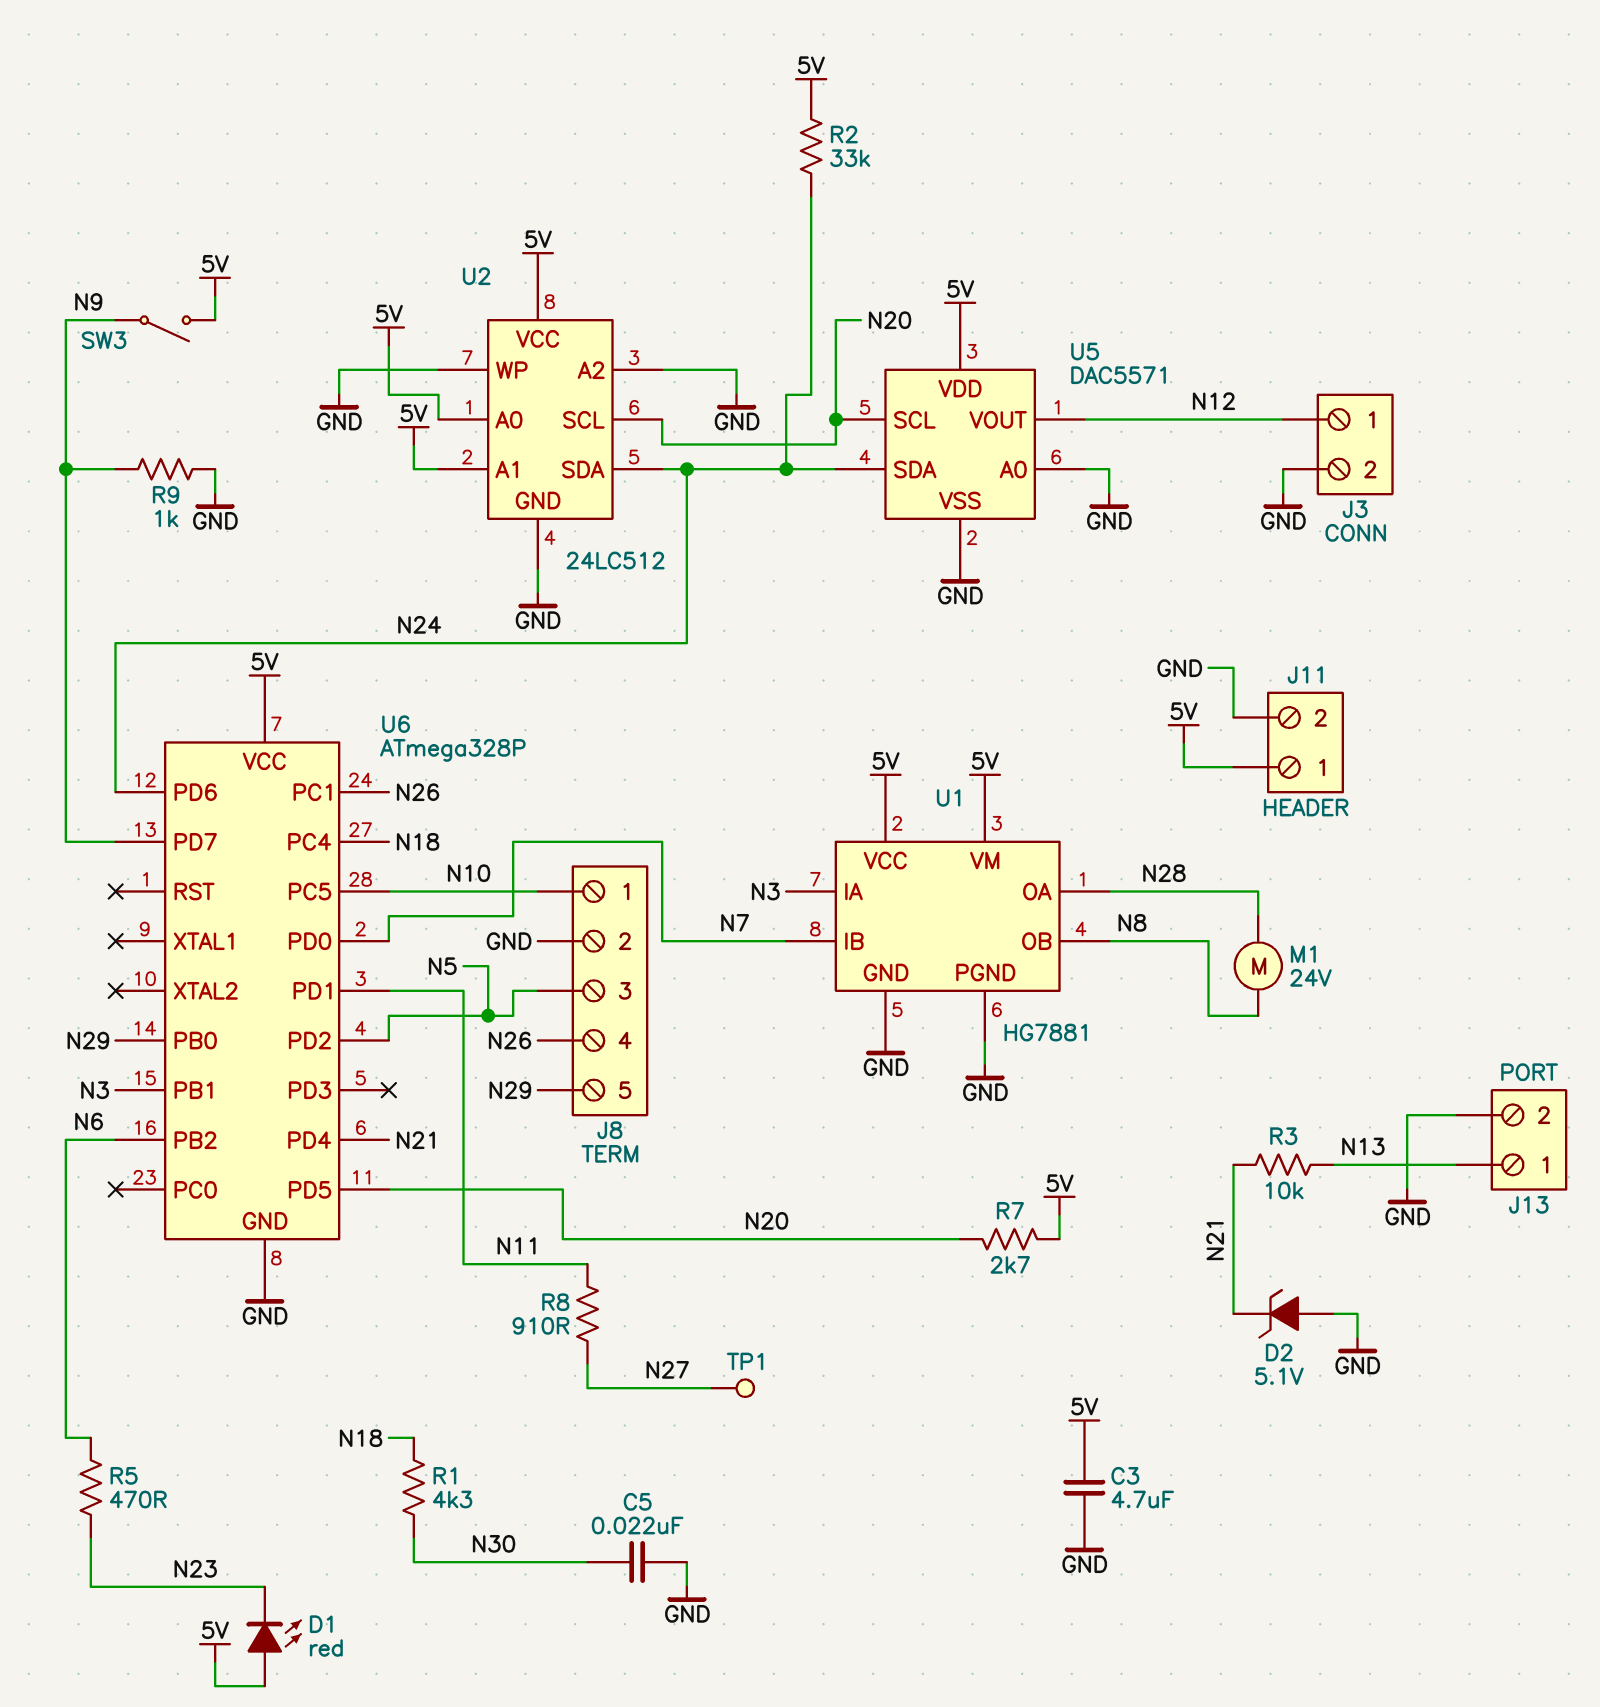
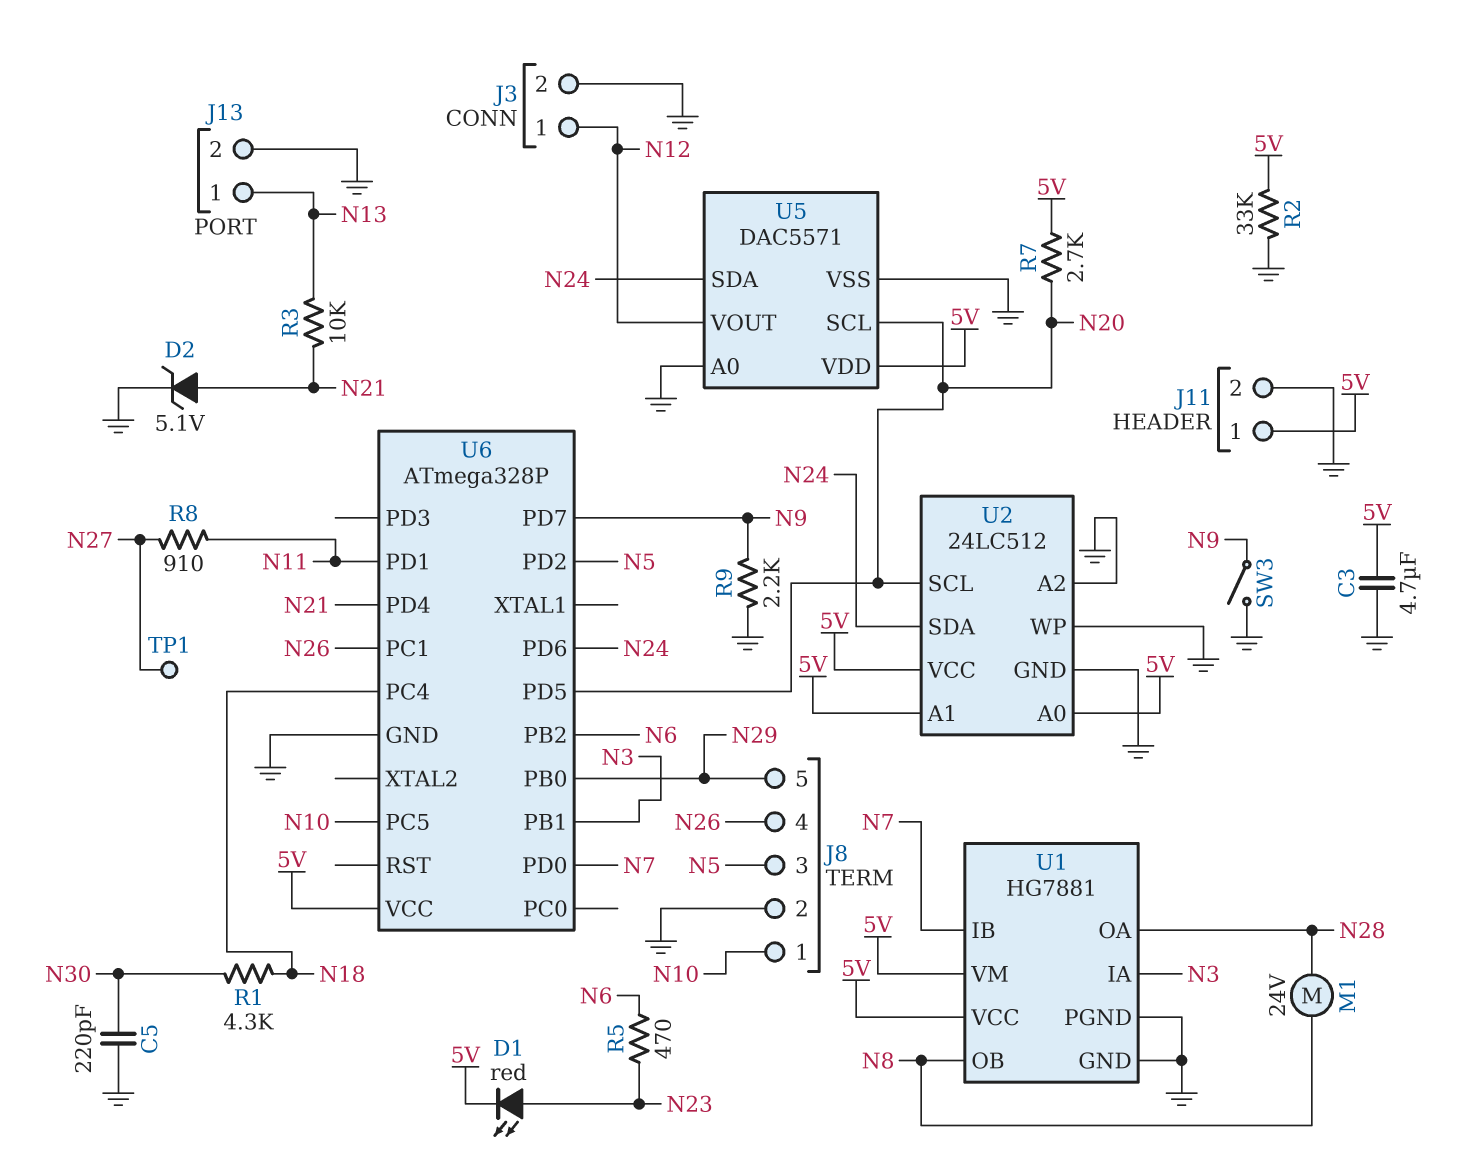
C5: 22nF (GND, N30) -> 220pF (GND, N30)
D1: LED red (A 5V, K N23) -> LED red (A N23, K 5V)
D2: zener 5.1V (A GND, K N21) -> zener 5.1V (A N21, K GND)
R2: 33k (5V, N24) -> 33k (5V, GND)
R9: 1k (GND, N9) -> 2.2k (GND, N9)
SW3: switch (5V, N9) -> switch (GND, N9)

